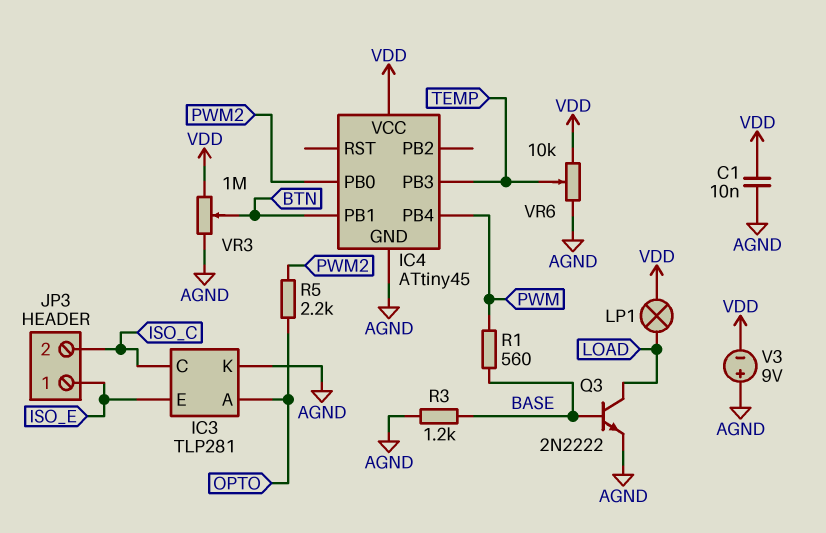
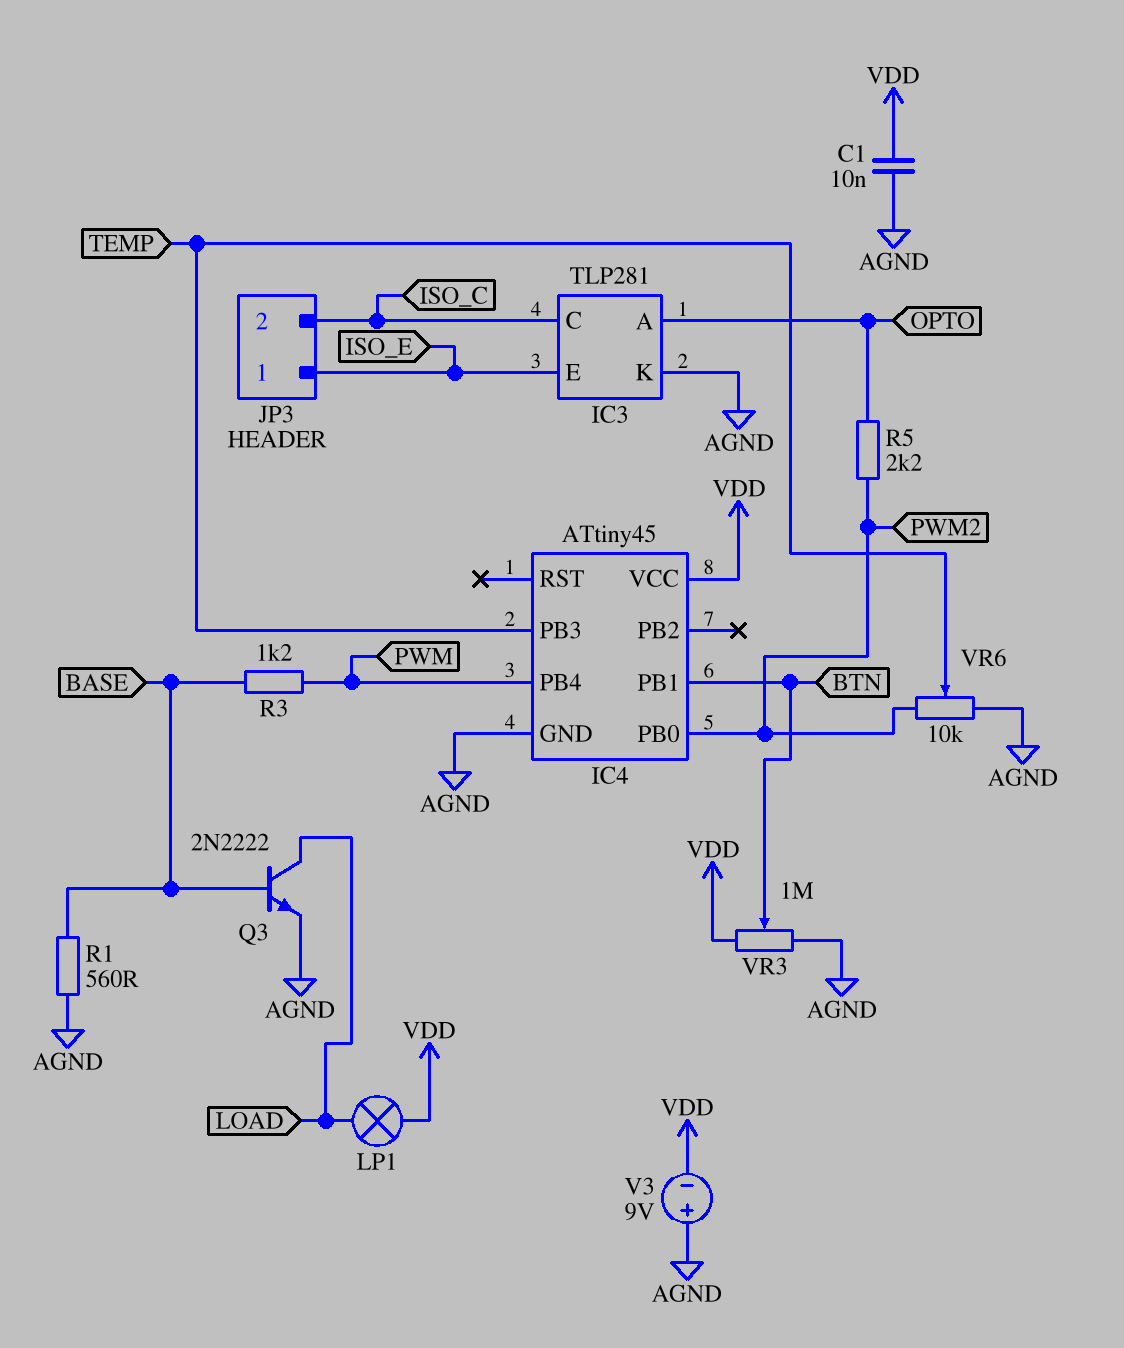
R1: 560 (BASE, PWM) -> 560 (AGND, BASE)
R3: 1.2k (AGND, BASE) -> 1.2k (BASE, PWM)
VR6: 10k (AGND, VDD, wiper TEMP) -> 10k (AGND, PWM2, wiper TEMP)

